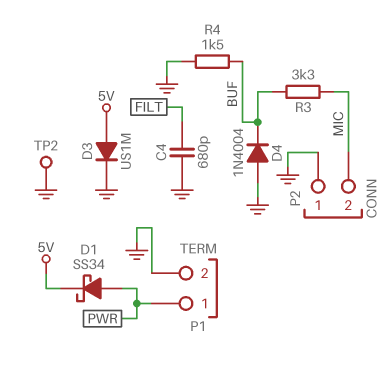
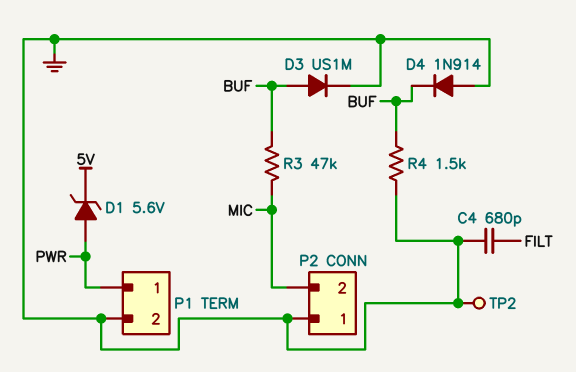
D1: schottky SS34 (A PWR, K 5V) -> zener 5.6V (A PWR, K 5V)
D3: diode US1M (A 5V, K GND) -> diode US1M (A BUF, K GND)
D4: diode 1N4004 (A GND, K BUF) -> diode 1N914 (A GND, K BUF)
R3: 3.3k (BUF, MIC) -> 47k (BUF, MIC)

